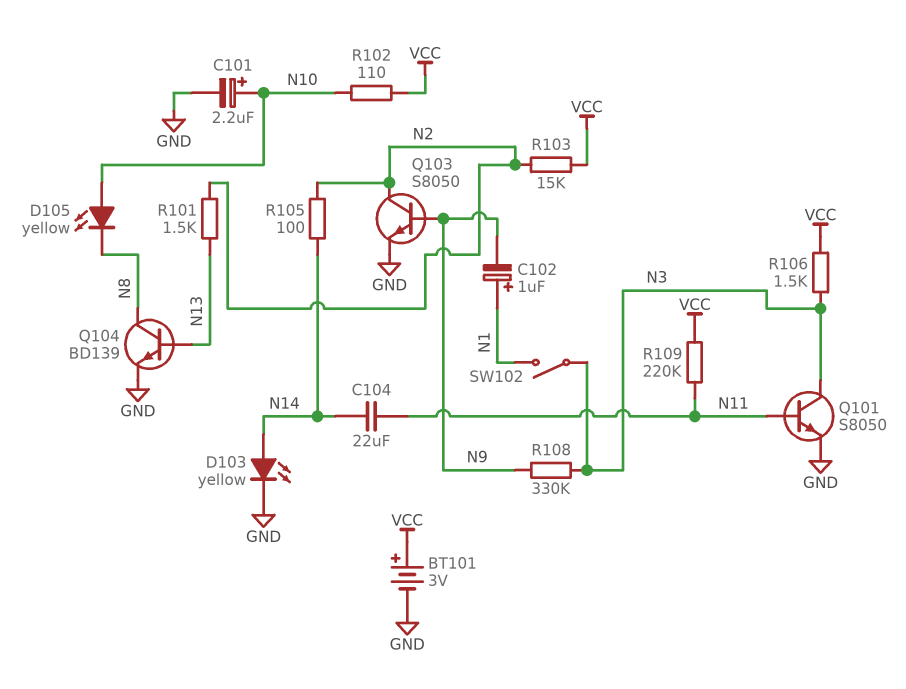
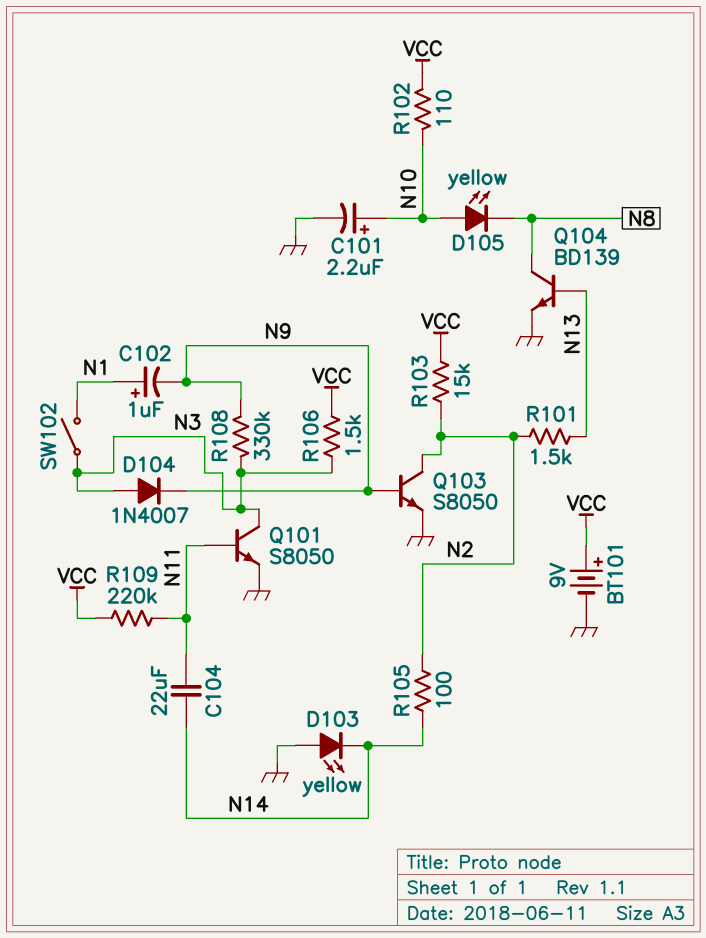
BT101: 3V (plus VCC, minus GND) -> 9V (plus VCC, minus GND)
D103: LED yellow (A N14, K GND) -> LED yellow (A GND, K N14)
D104: none -> diode 1N4007 (A N3, K N9)

